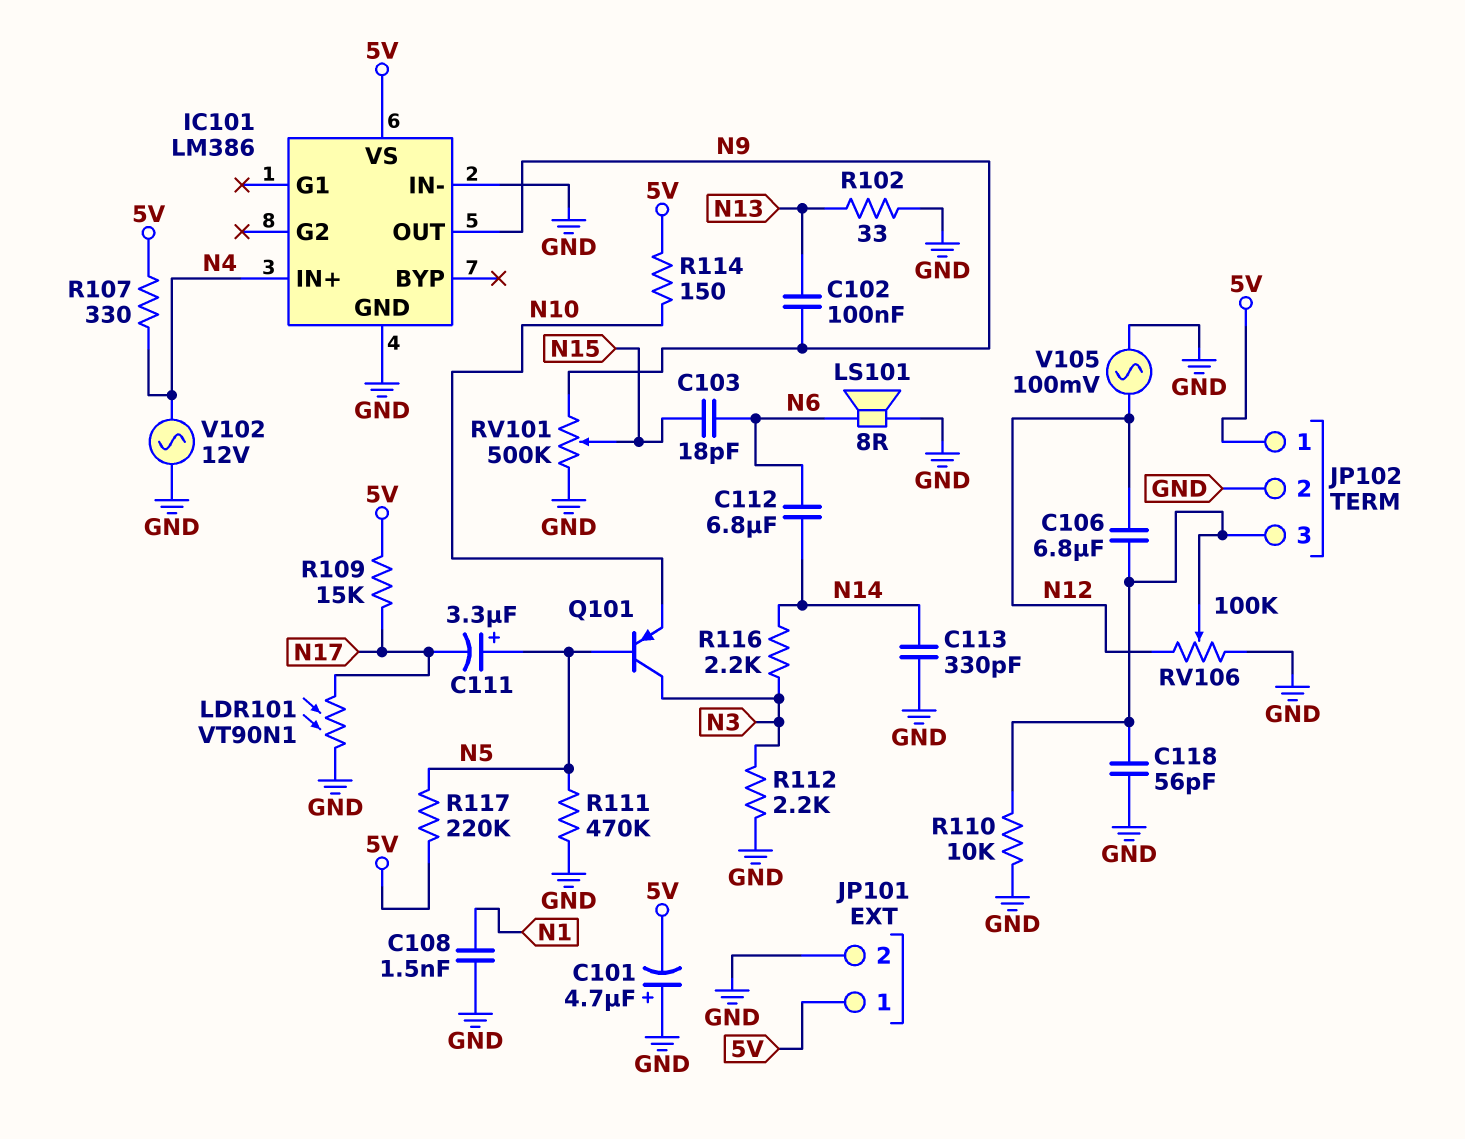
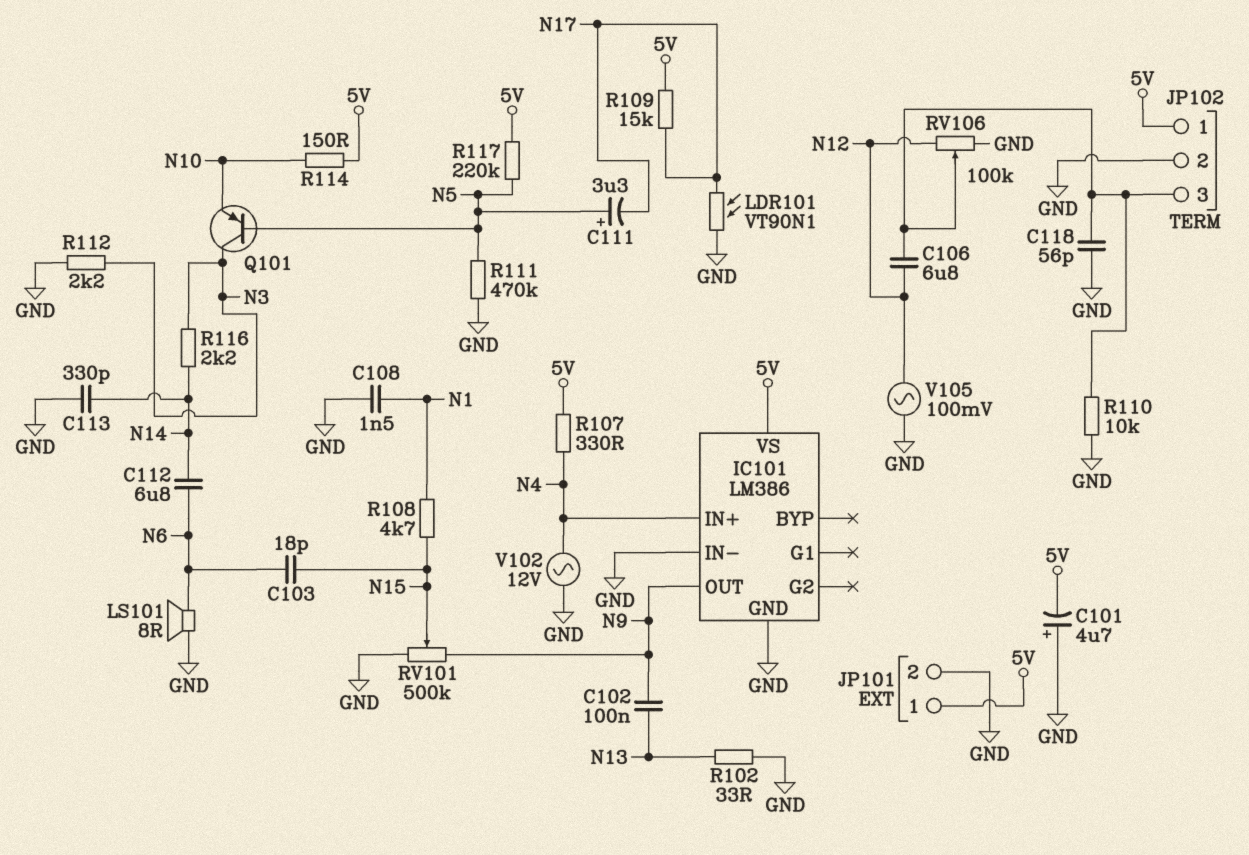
R108: none -> 4.7k (N1, N15)

